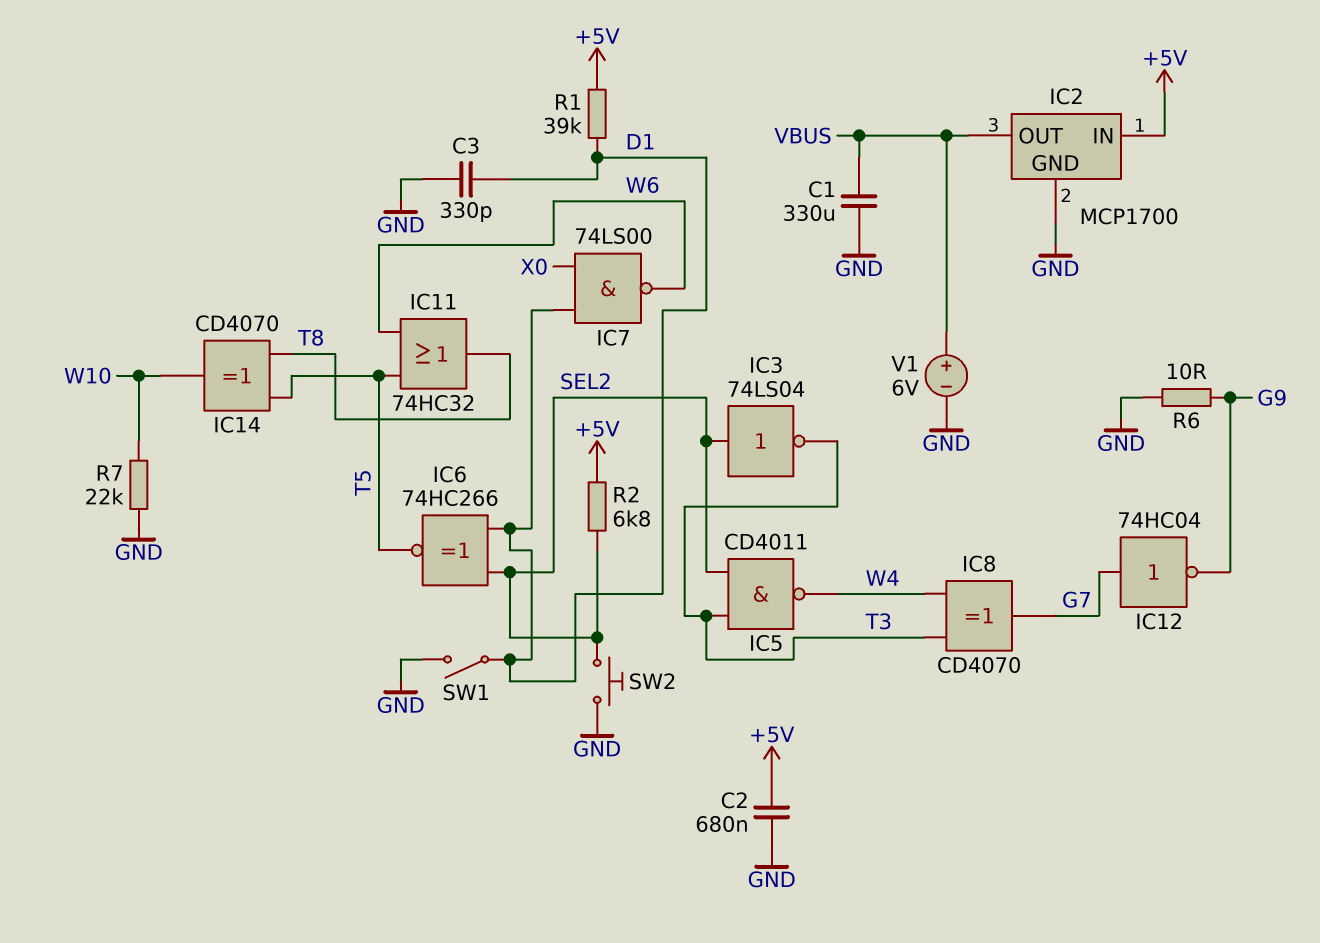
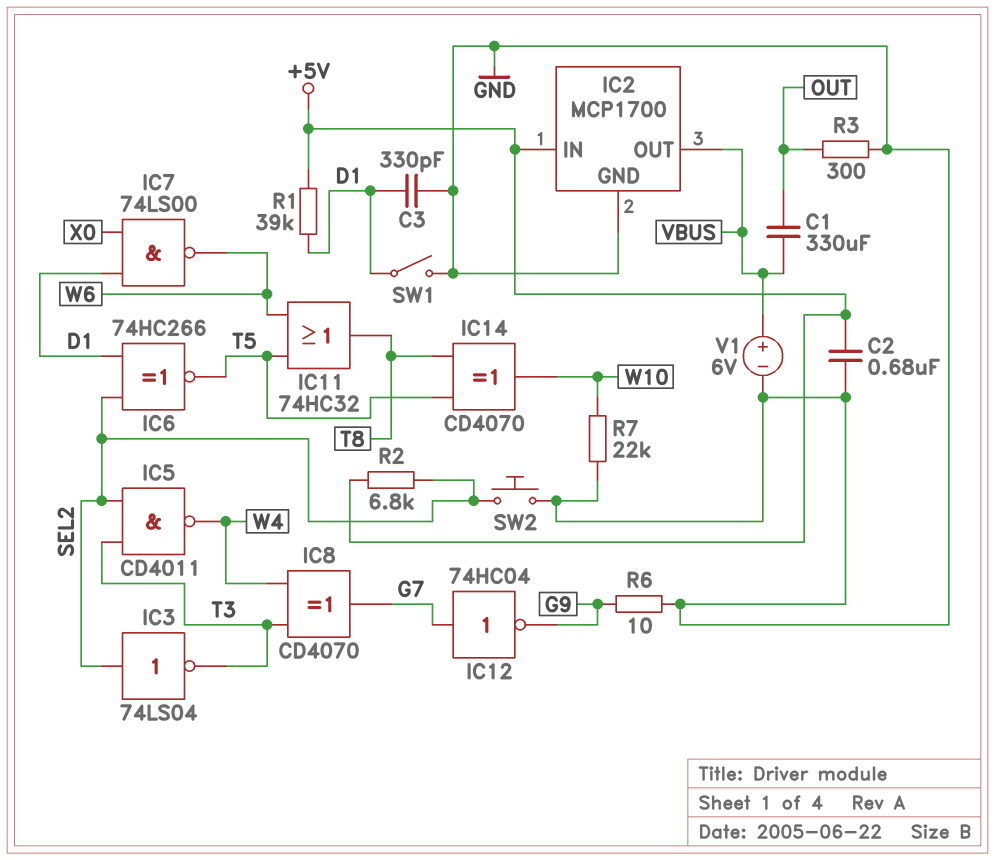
C1: 330uF (GND, VBUS) -> 330uF (OUT, VBUS)
R3: none -> 300 (GND, OUT)

